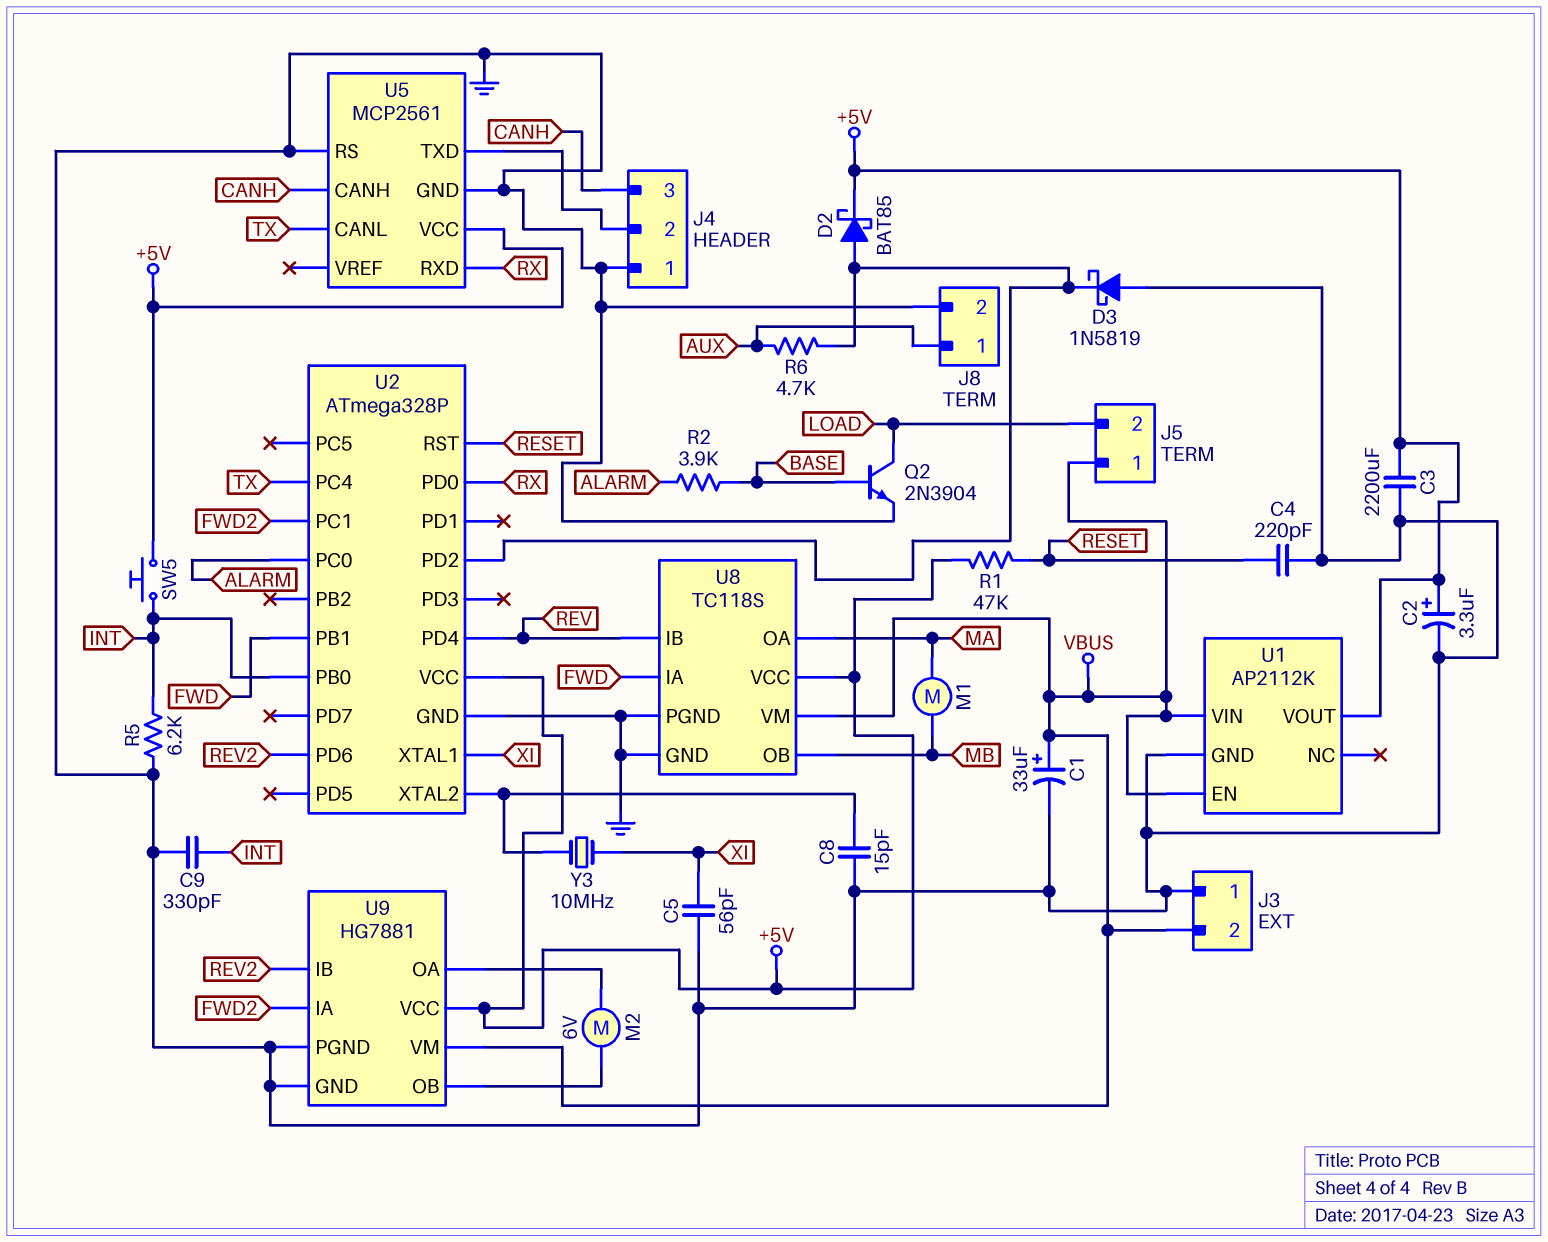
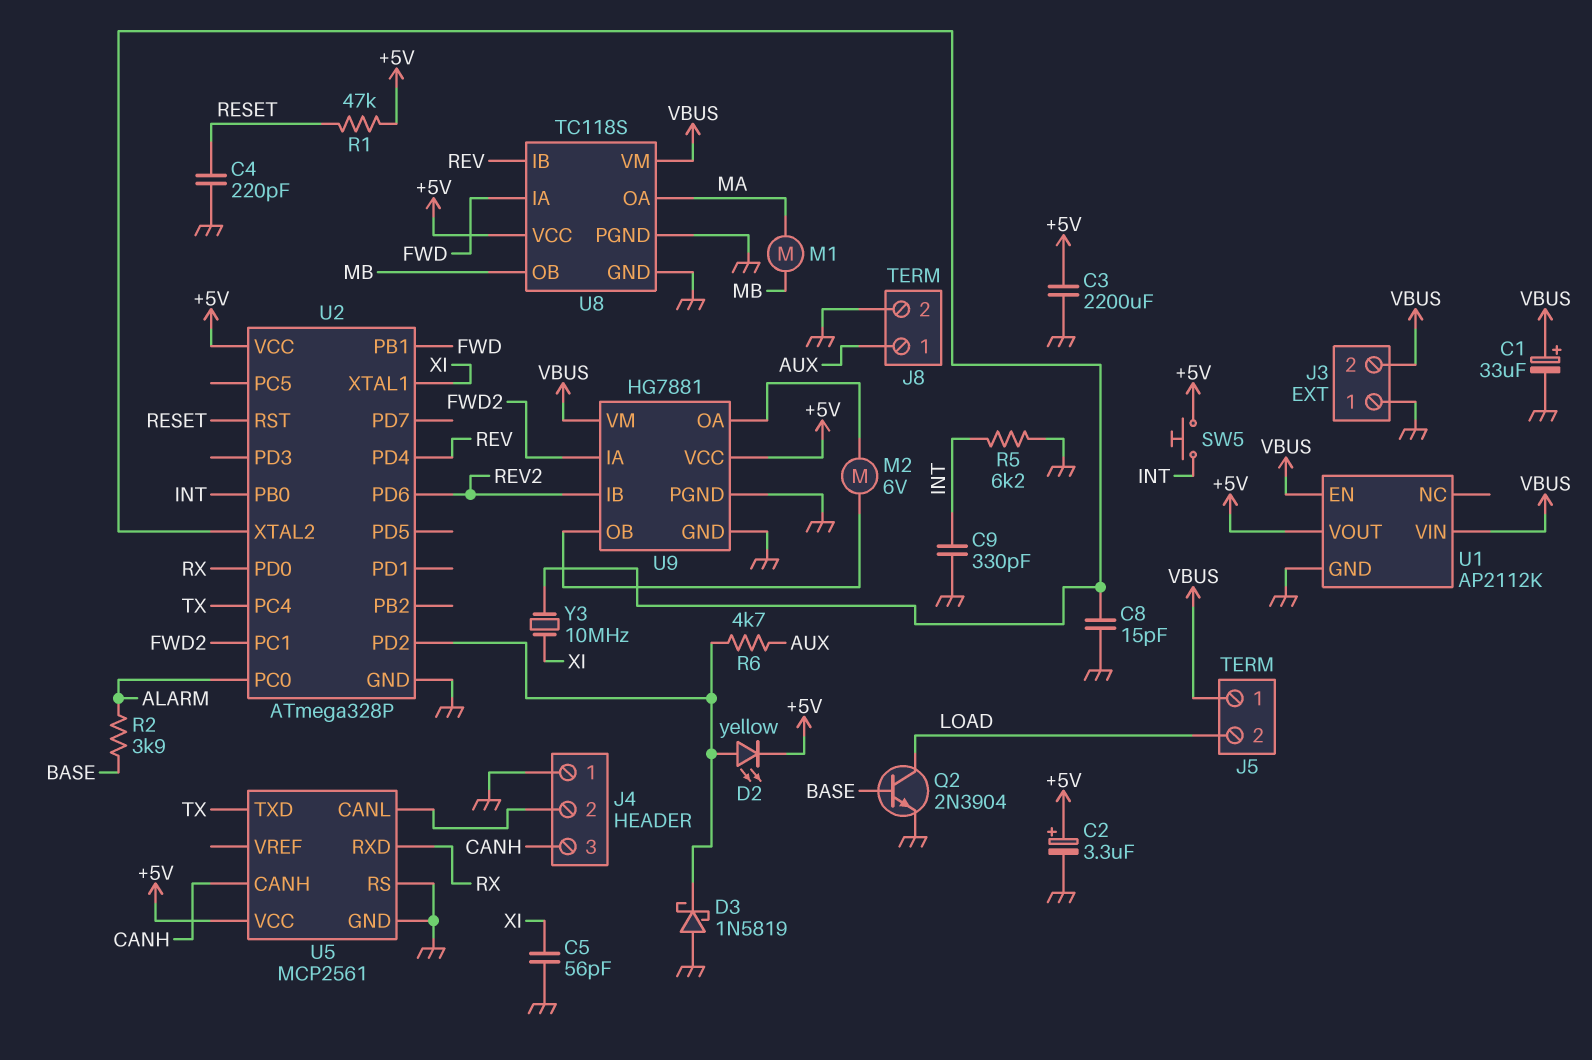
D2: schottky BAT85 (A U2/PD2, K +5V) -> LED yellow (A U2/PD2, K +5V)
U5 pin CANL: TX -> J4/2
U5 pin TXD: J4/2 -> TX

